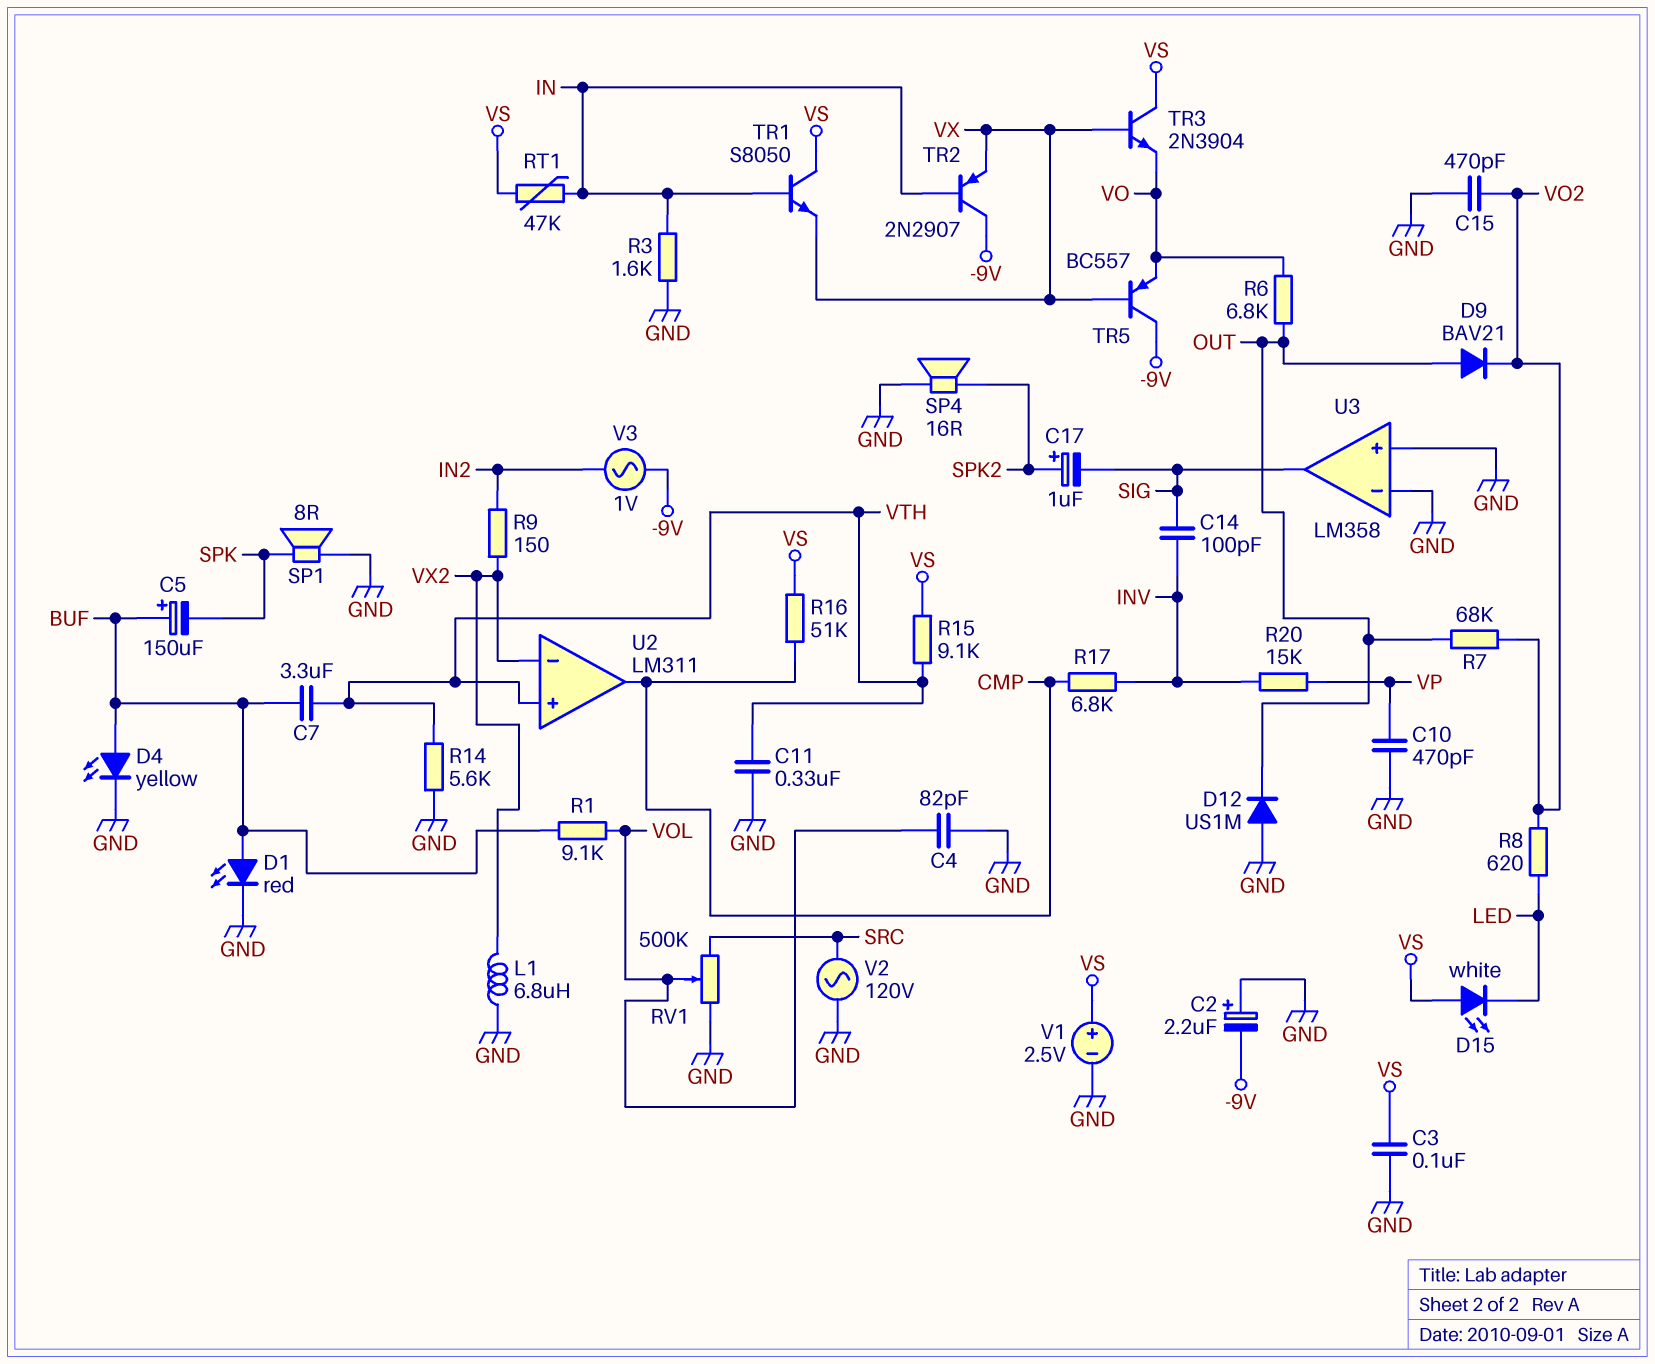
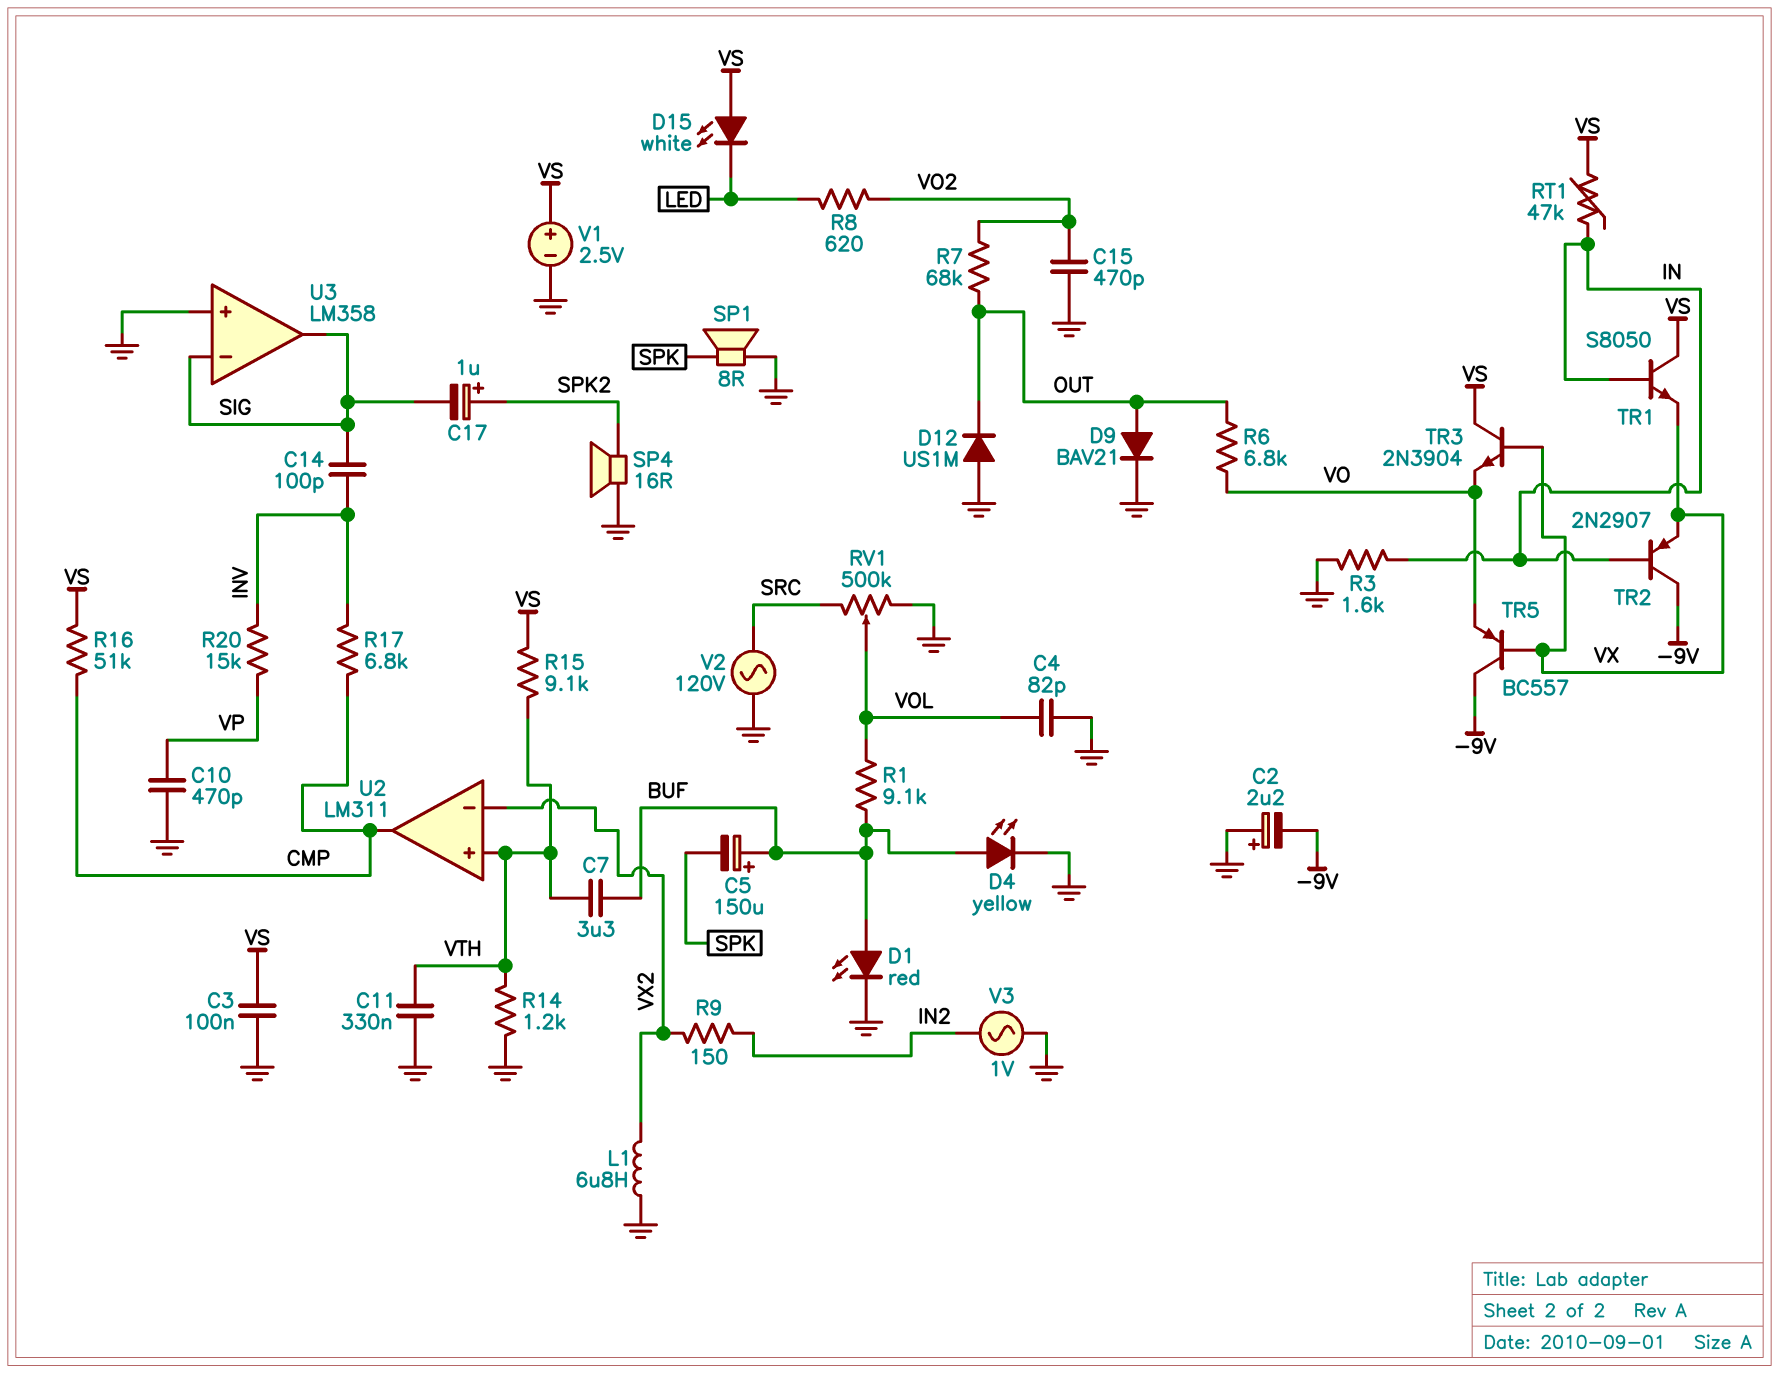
D9: diode BAV21 (A OUT, K VO2) -> diode BAV21 (A OUT, K GND)
R14: 5.6k (GND, VTH) -> 1.2k (GND, VTH)
U3 pin in-: GND -> SIG
V3: AC 1V (-9V, IN2) -> AC 1V (GND, IN2)

